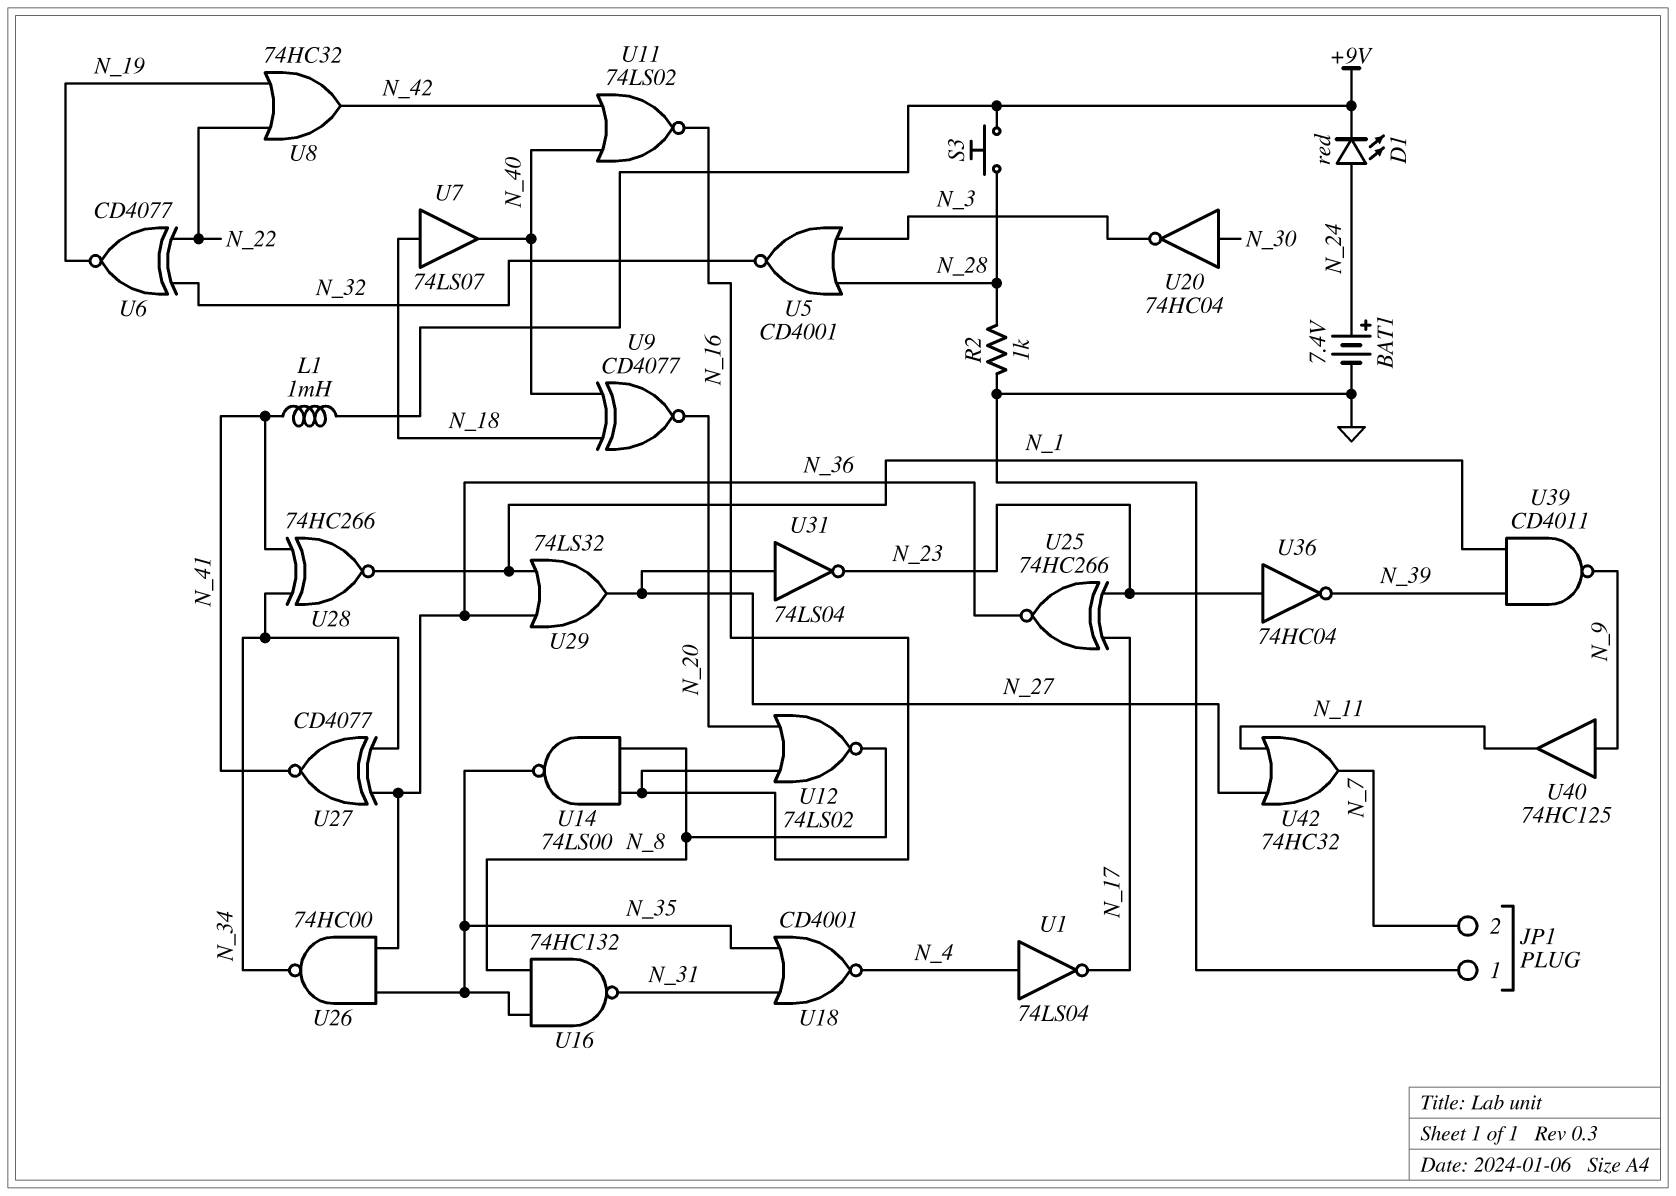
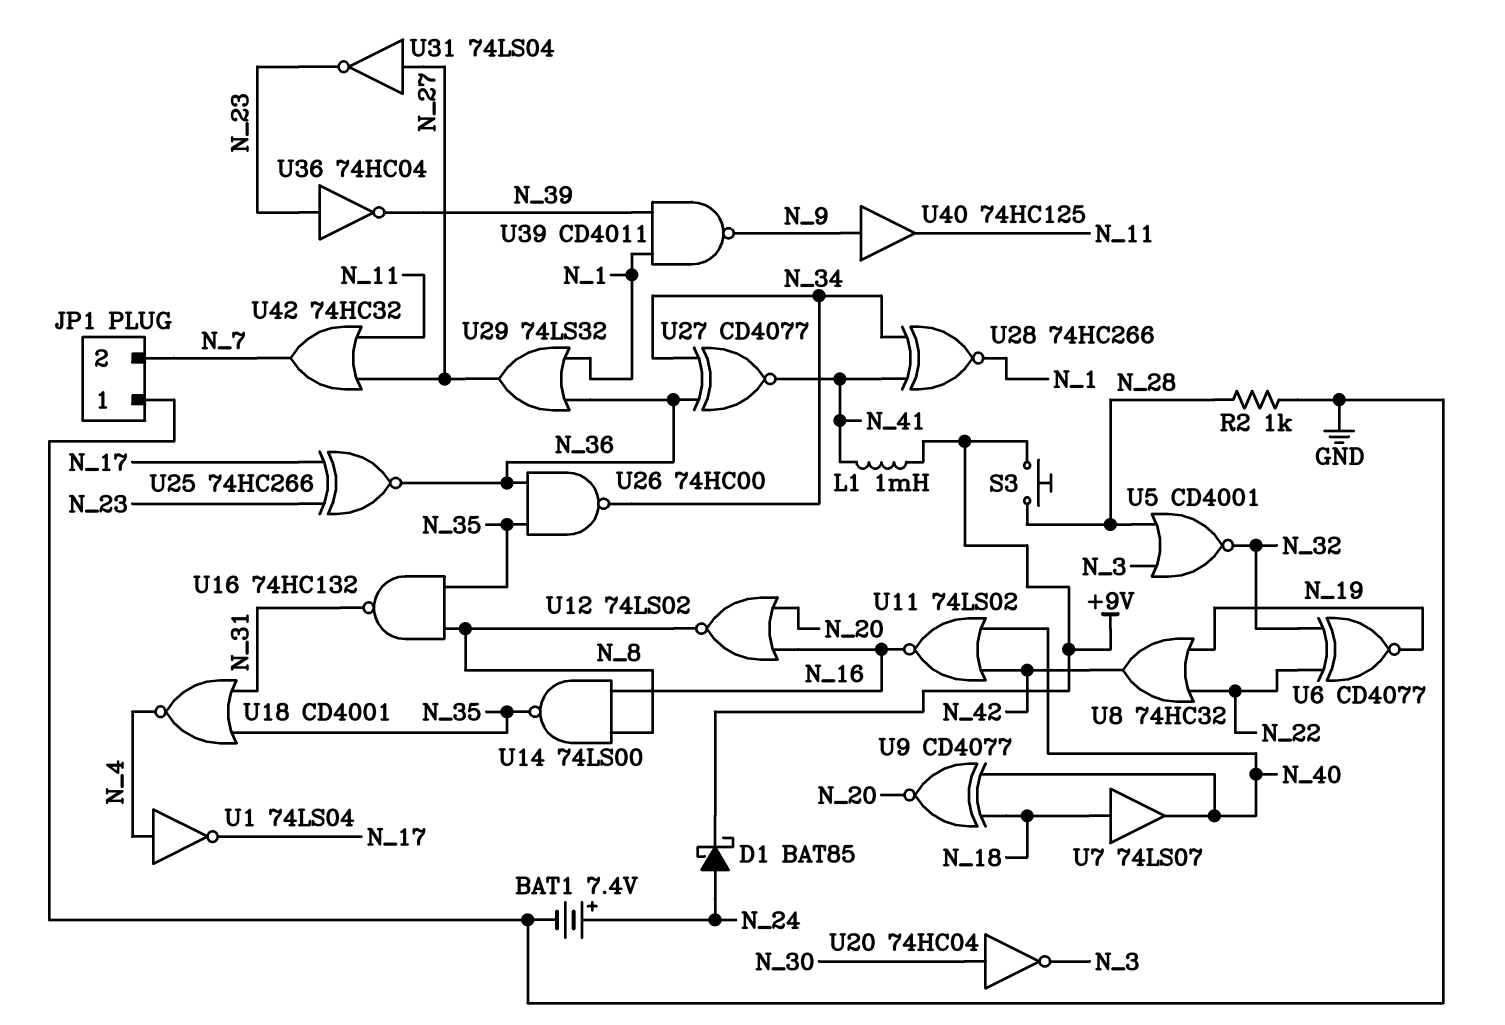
D1: LED red (A N_24, K +9V) -> schottky BAT85 (A N_24, K +9V)

